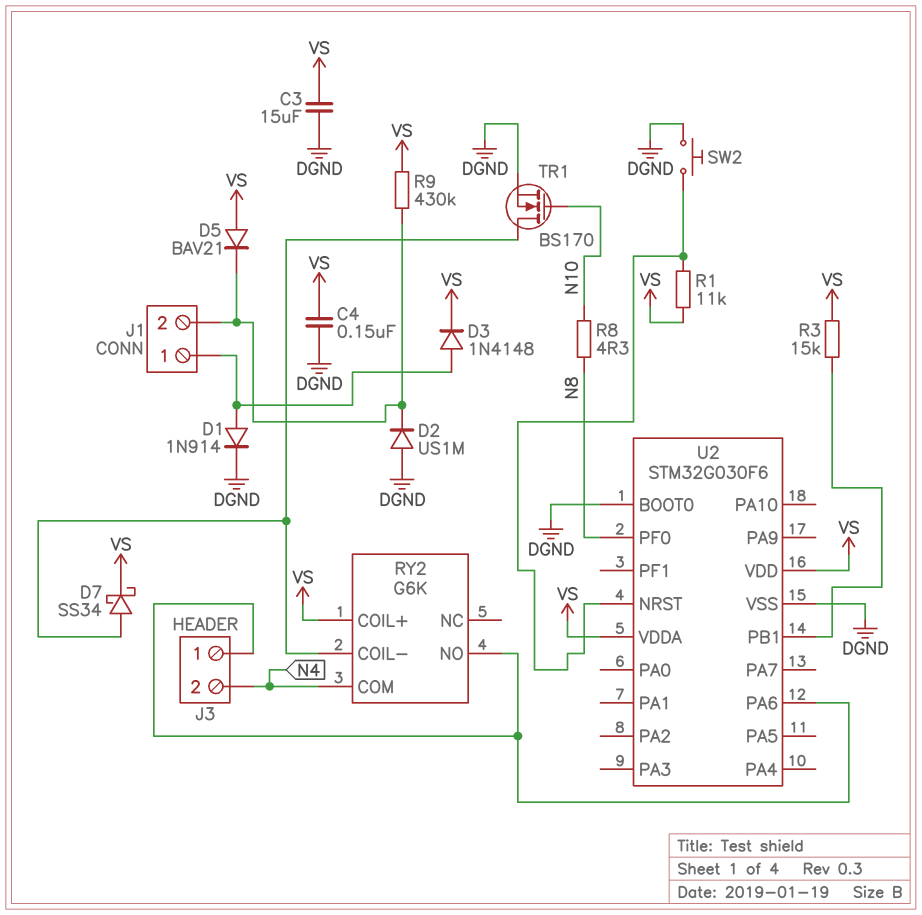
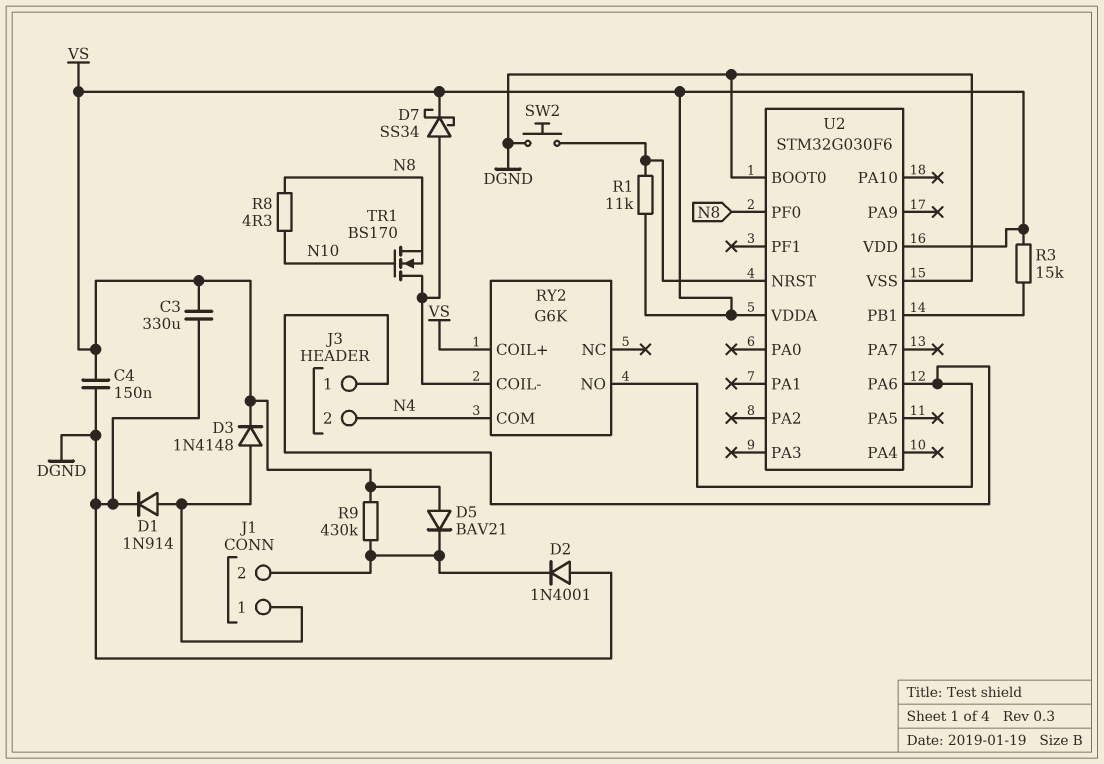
C3: 15uF (DGND, VS) -> 330uF (DGND, VS)
D2: diode US1M (A DGND, K J1/2) -> diode 1N4001 (A DGND, K J1/2)
TR1: NMOS BS170 (G N10, D RY2/COIL-, S DGND) -> NMOS BS170 (G N10, D RY2/COIL-, S N8)

